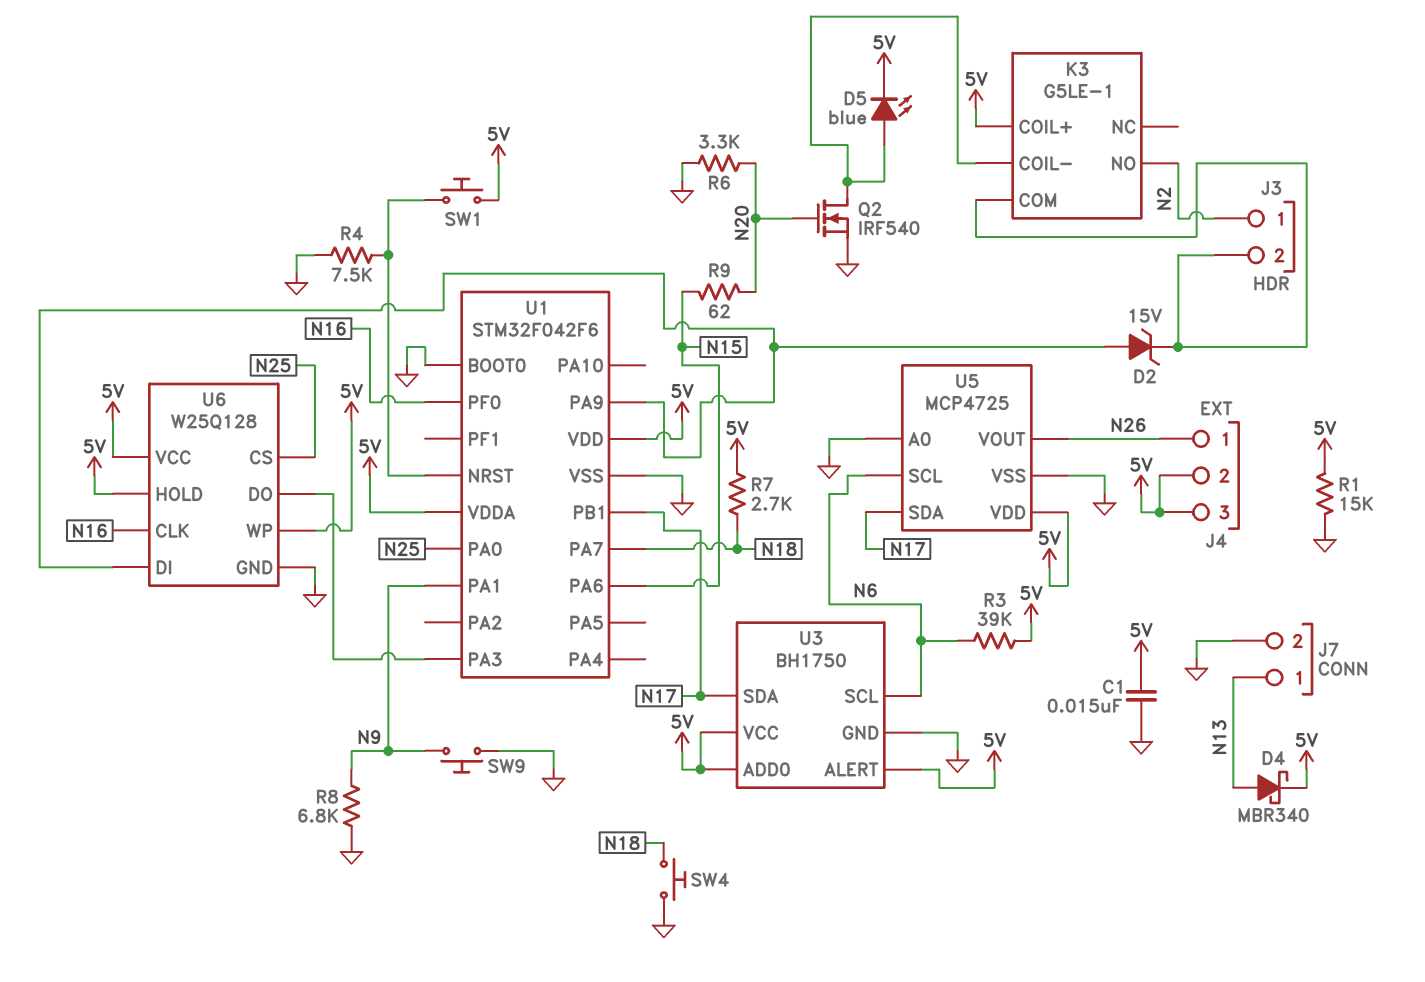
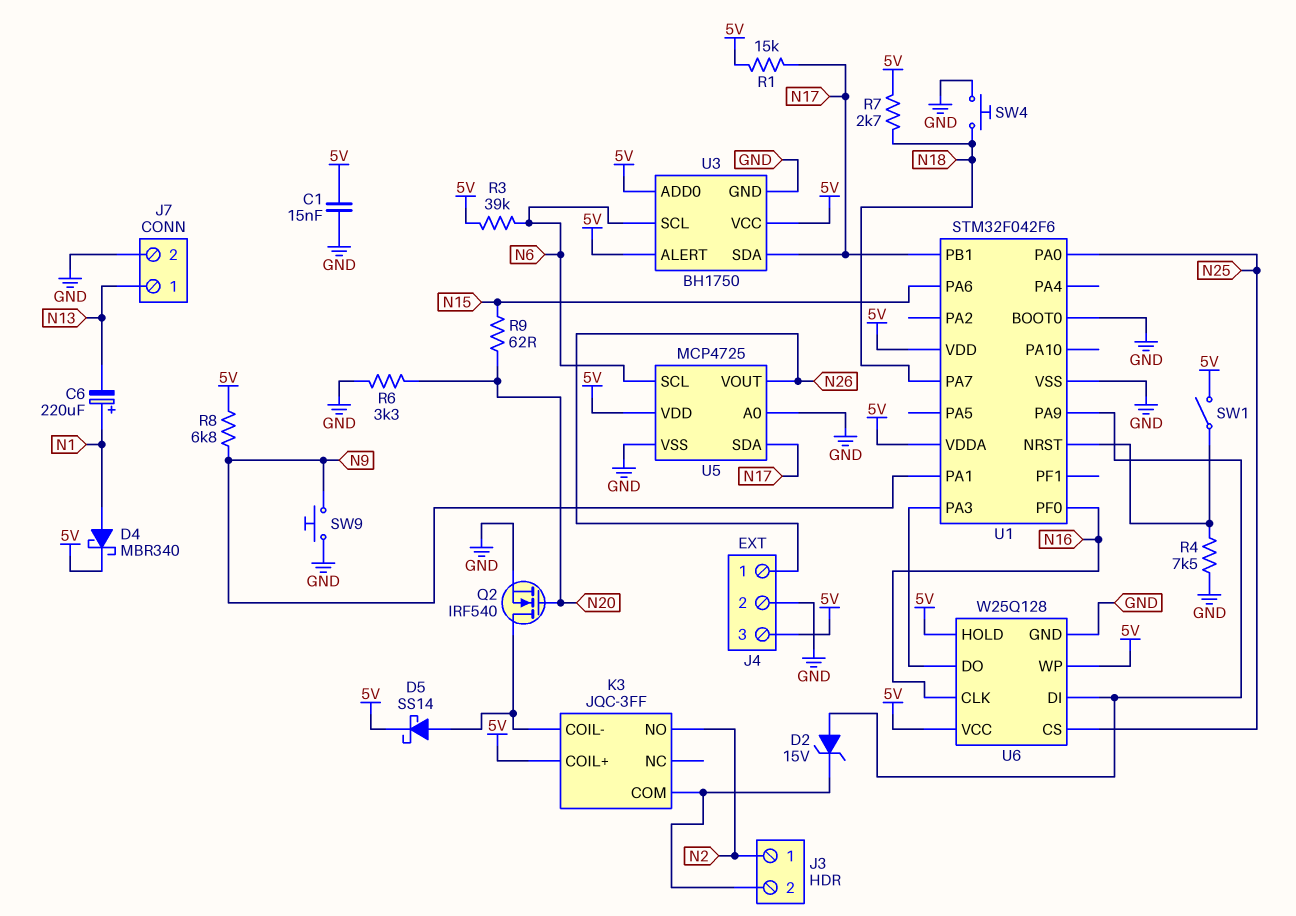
C6: none -> 220uF (plus N1, minus N13)
D4: schottky MBR340 (A N13, K 5V) -> schottky MBR340 (A N1, K 5V)
D5: LED blue (A K3/COIL-, K 5V) -> schottky SS14 (A K3/COIL-, K 5V)
J4 pin 2: 5V -> GND
K3: G5LE-1 -> JQC-3FF
R1: 15k (5V, GND) -> 15k (5V, N17)
R8: 6.8k (GND, N9) -> 6.8k (5V, N9)
SW1: button (5V, U1/NRST) -> switch (5V, U1/NRST)

